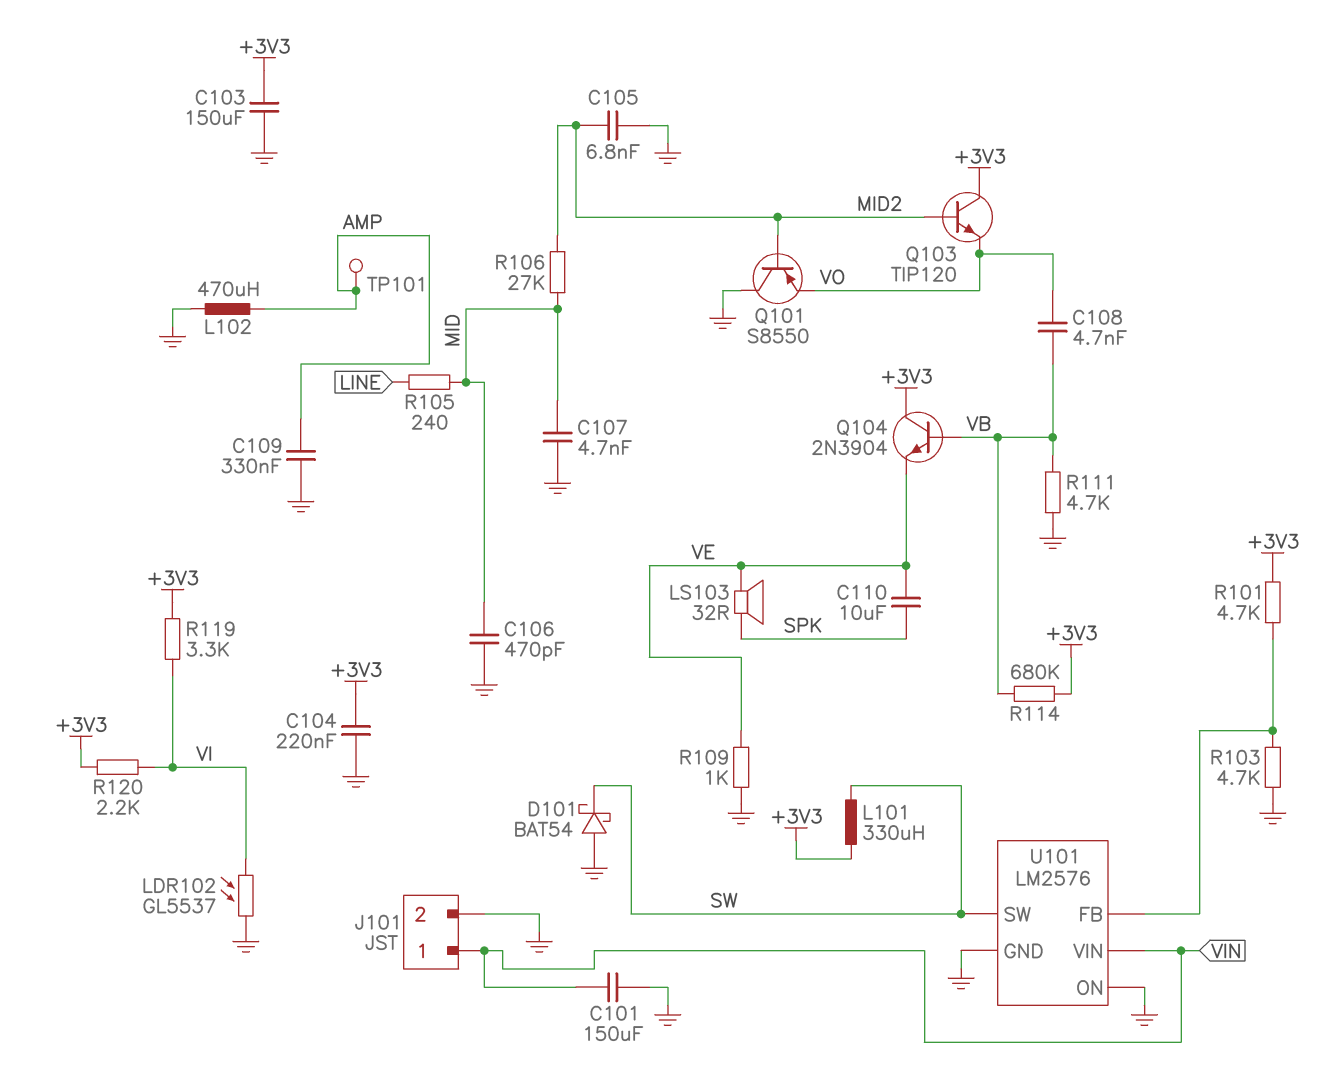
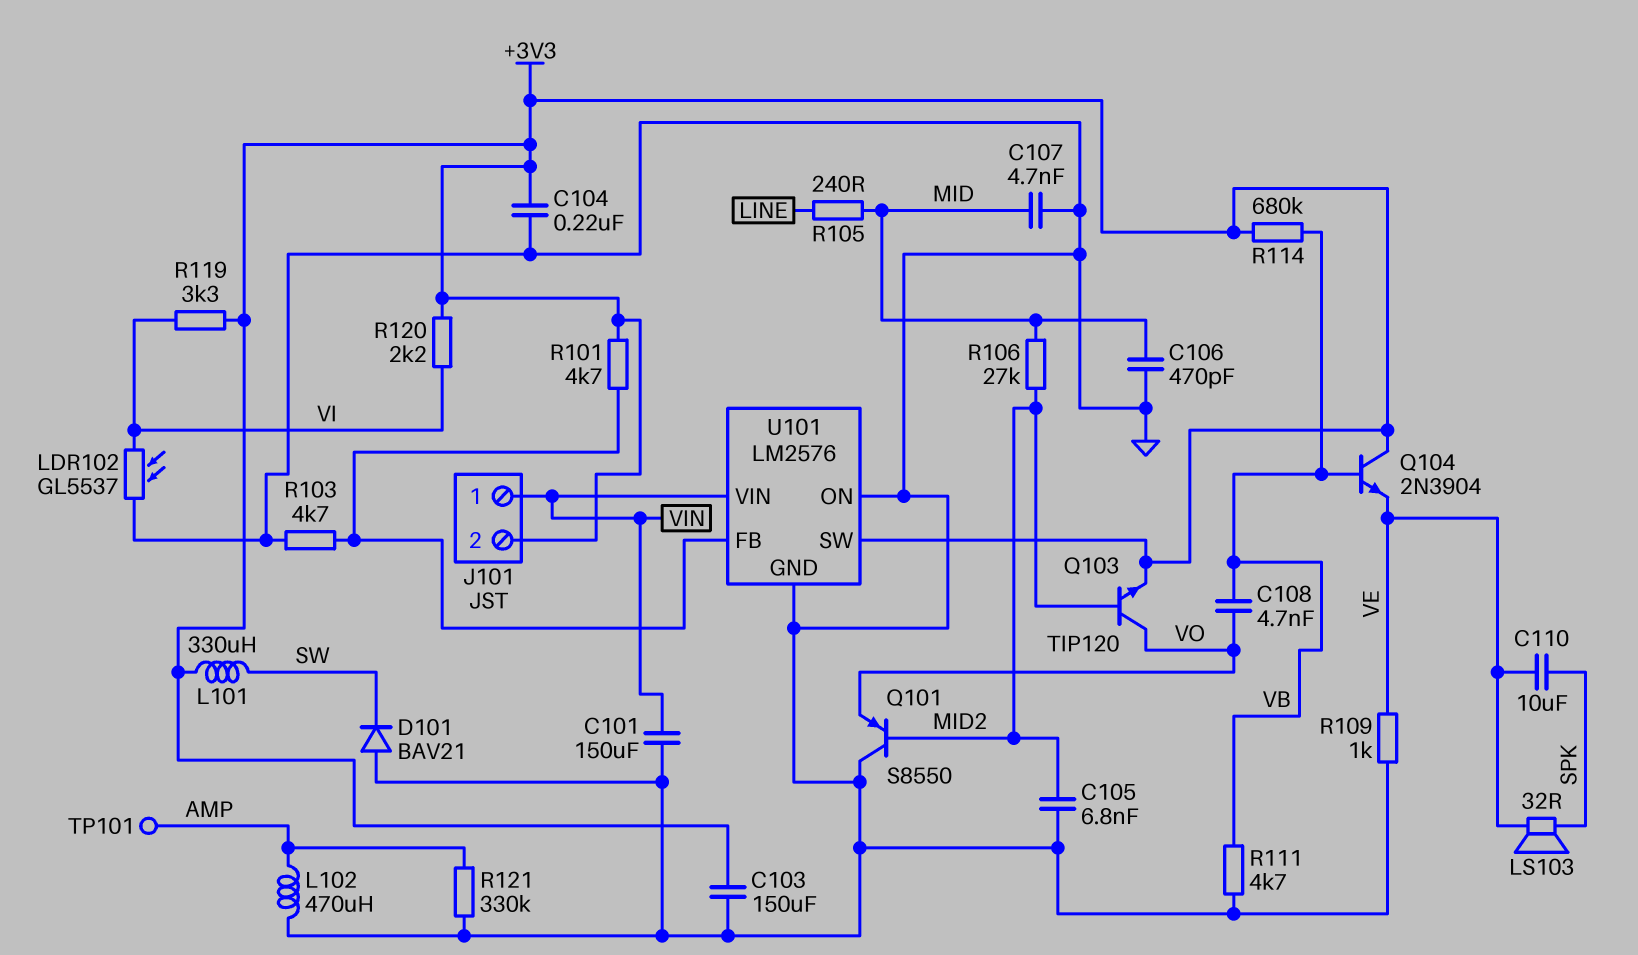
C109: 330nF (AMP, GND) -> none
D101: schottky BAT54 (A GND, K SW) -> diode BAV21 (A GND, K SW)
J101 pin 2: GND -> +3V3
Q103: NPN TIP120 (B MID2, C +3V3, E VO) -> NPN TIP120 (B MID2, C VO, E +3V3)
R121: none -> 330k (AMP, GND)
U101 pin SW: SW -> +3V3

